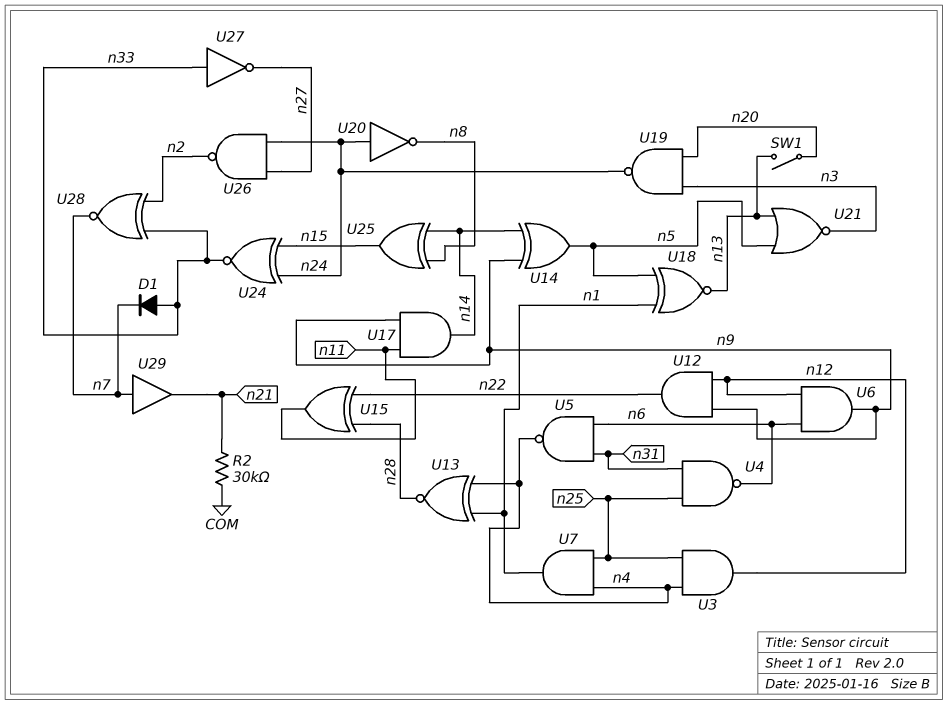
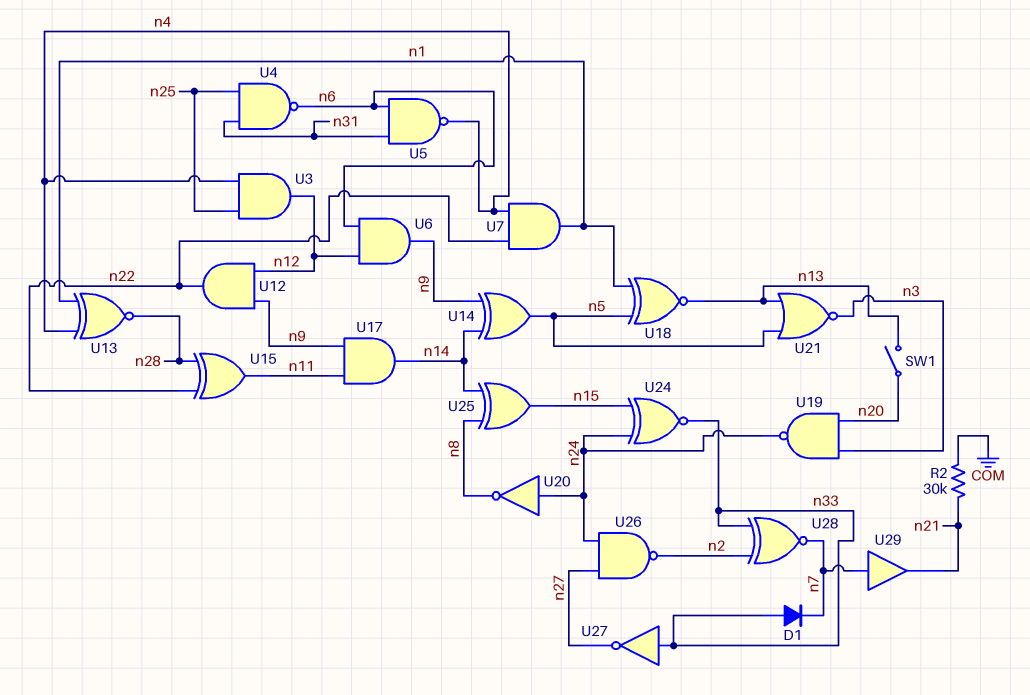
U7: AND (in n4, in n25, out n1) -> AND (in n4, in n22, out n1)

